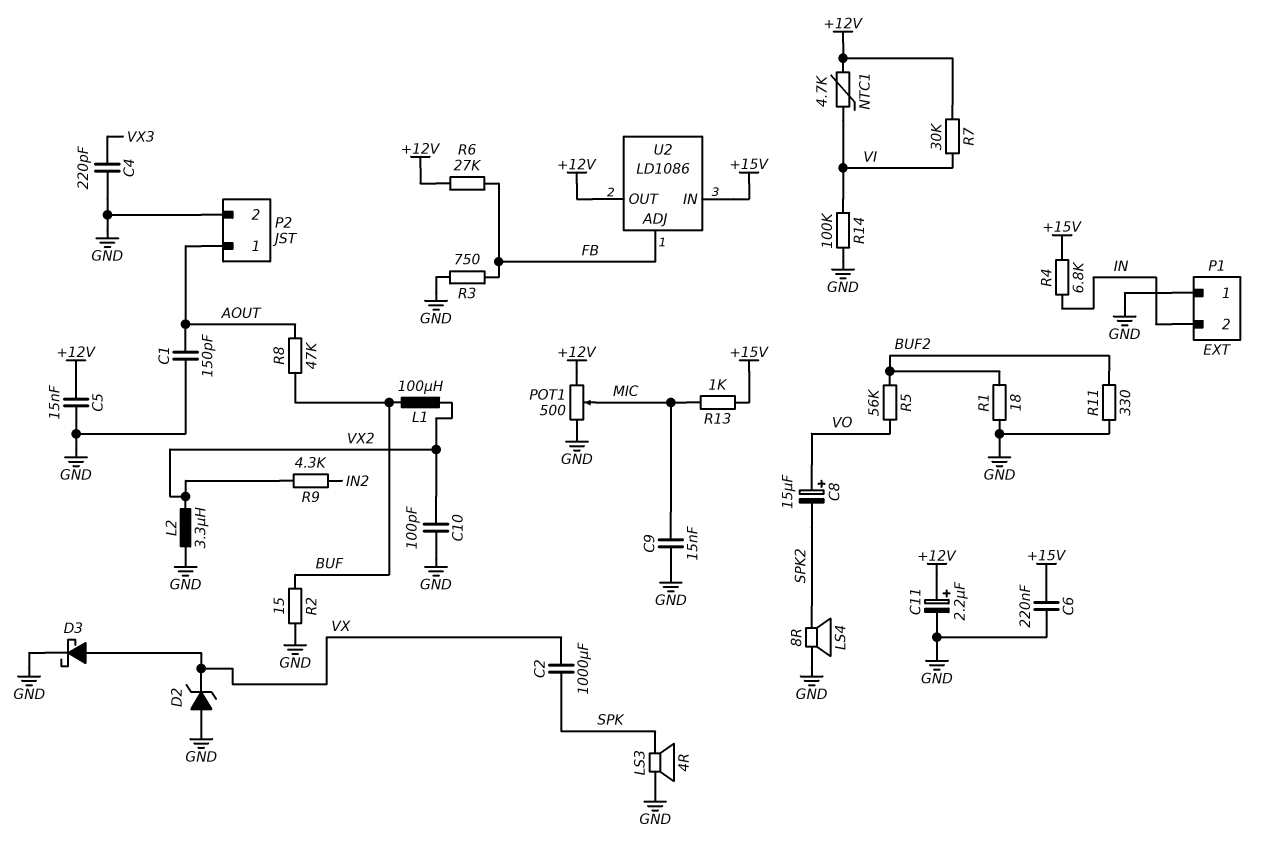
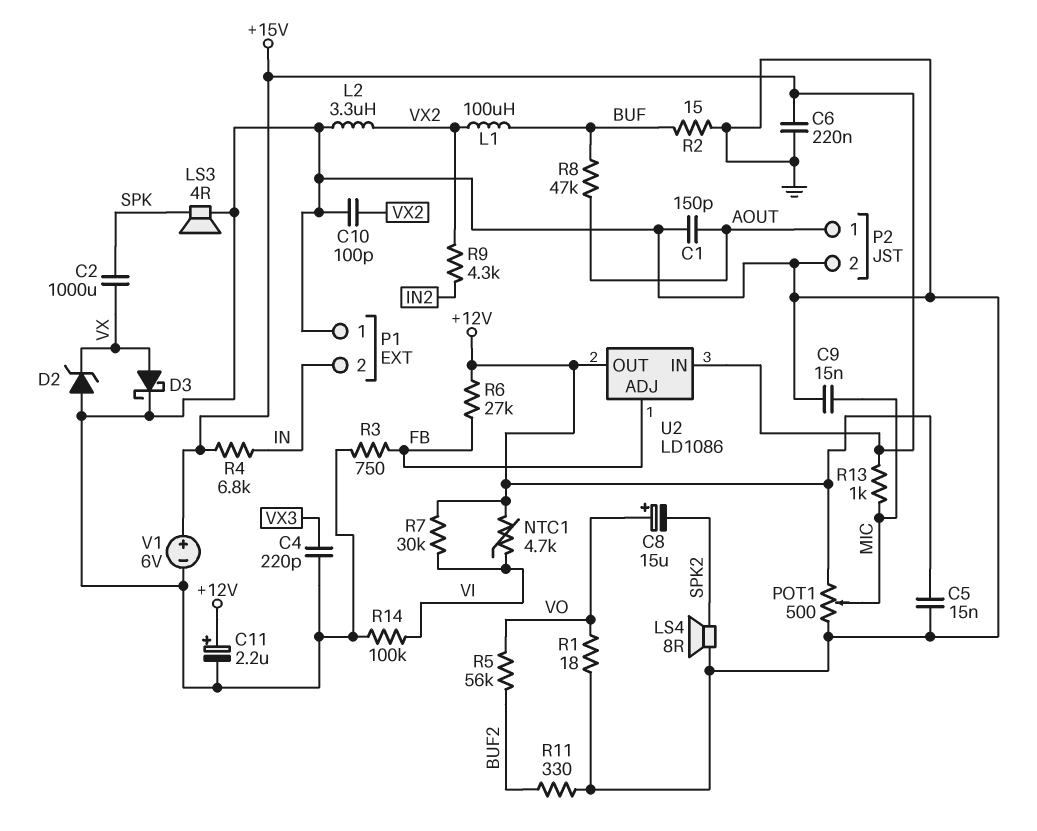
R1: 18 (BUF2, GND) -> 18 (GND, VO)
V1: none -> 6V (plus +15V, minus GND)

